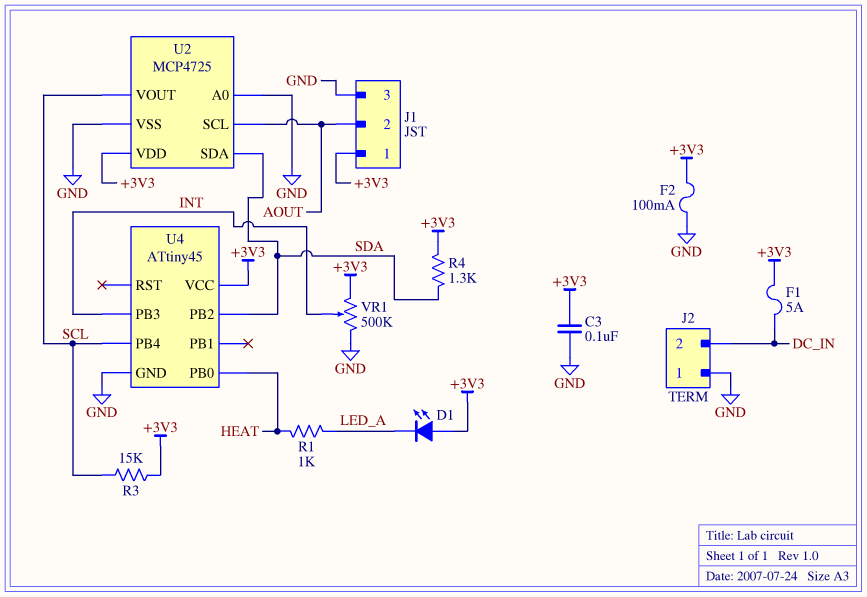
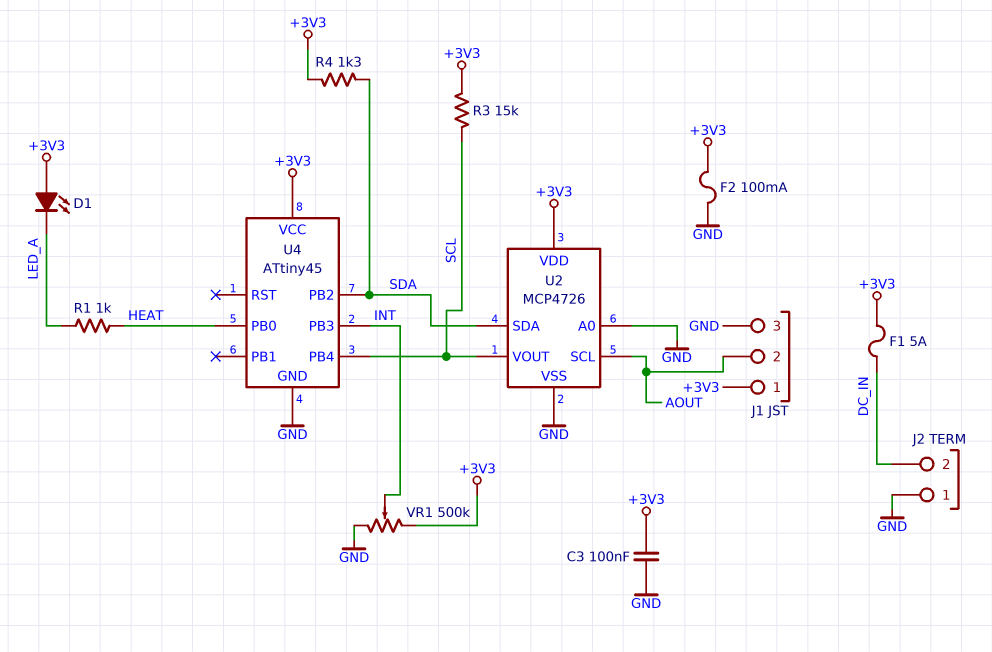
U2: MCP4725 -> MCP4726

